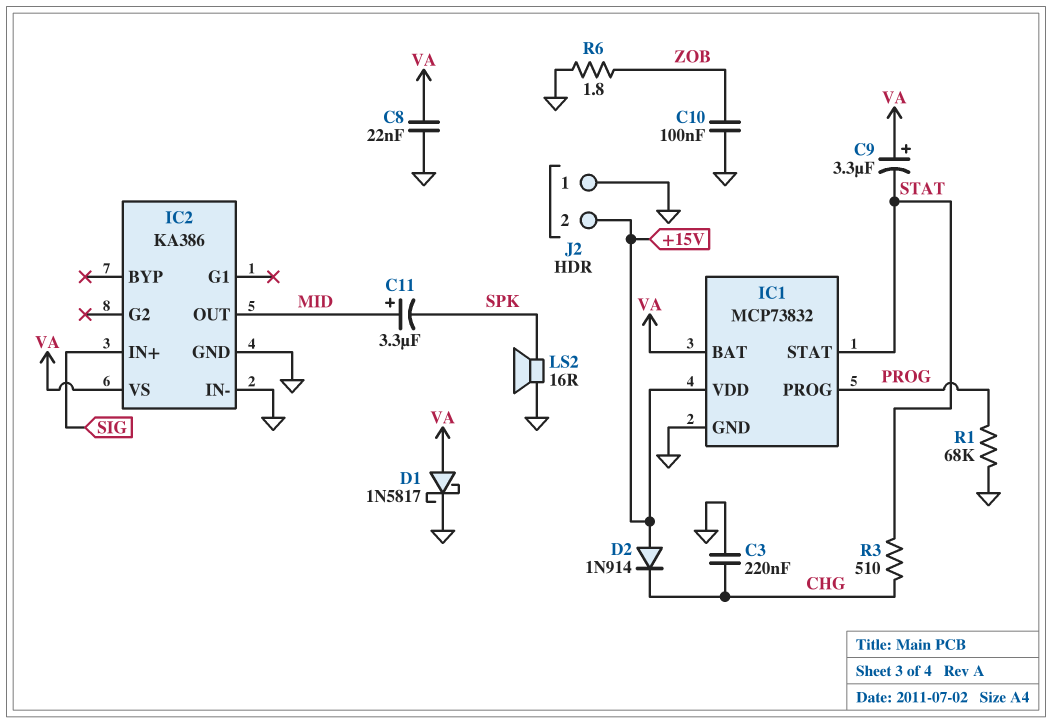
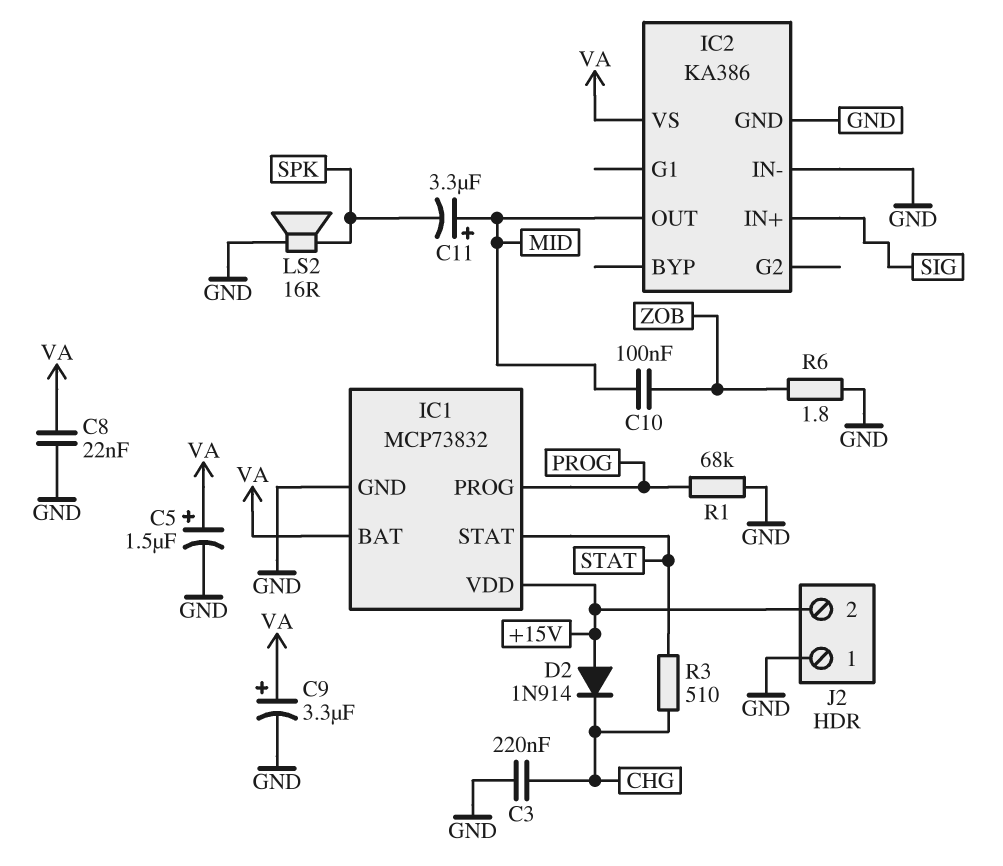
C5: none -> 1.5uF (plus VA, minus GND)
C9: 3.3uF (plus VA, minus STAT) -> 3.3uF (plus VA, minus GND)
C10: 100nF (GND, ZOB) -> 100nF (MID, ZOB)
D1: schottky 1N5817 (A VA, K GND) -> none

